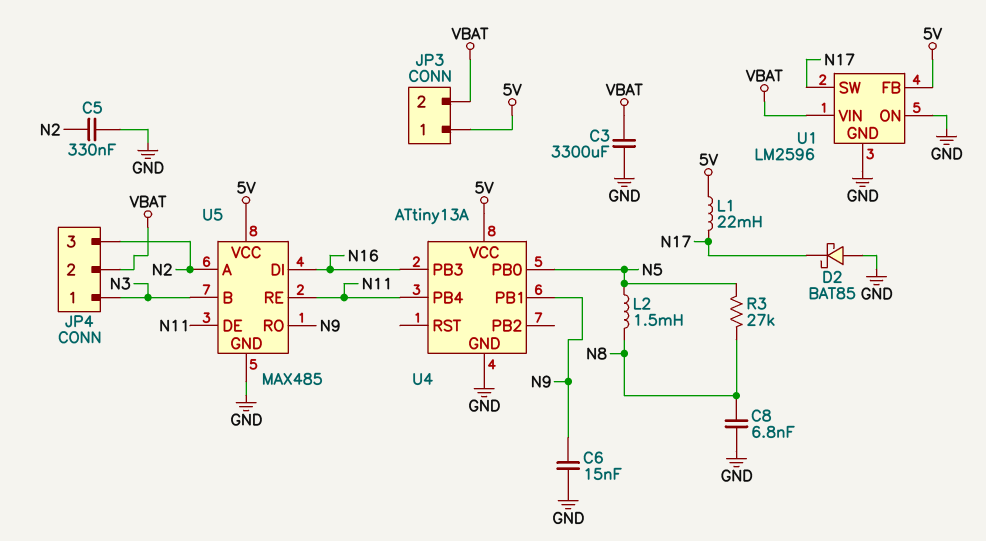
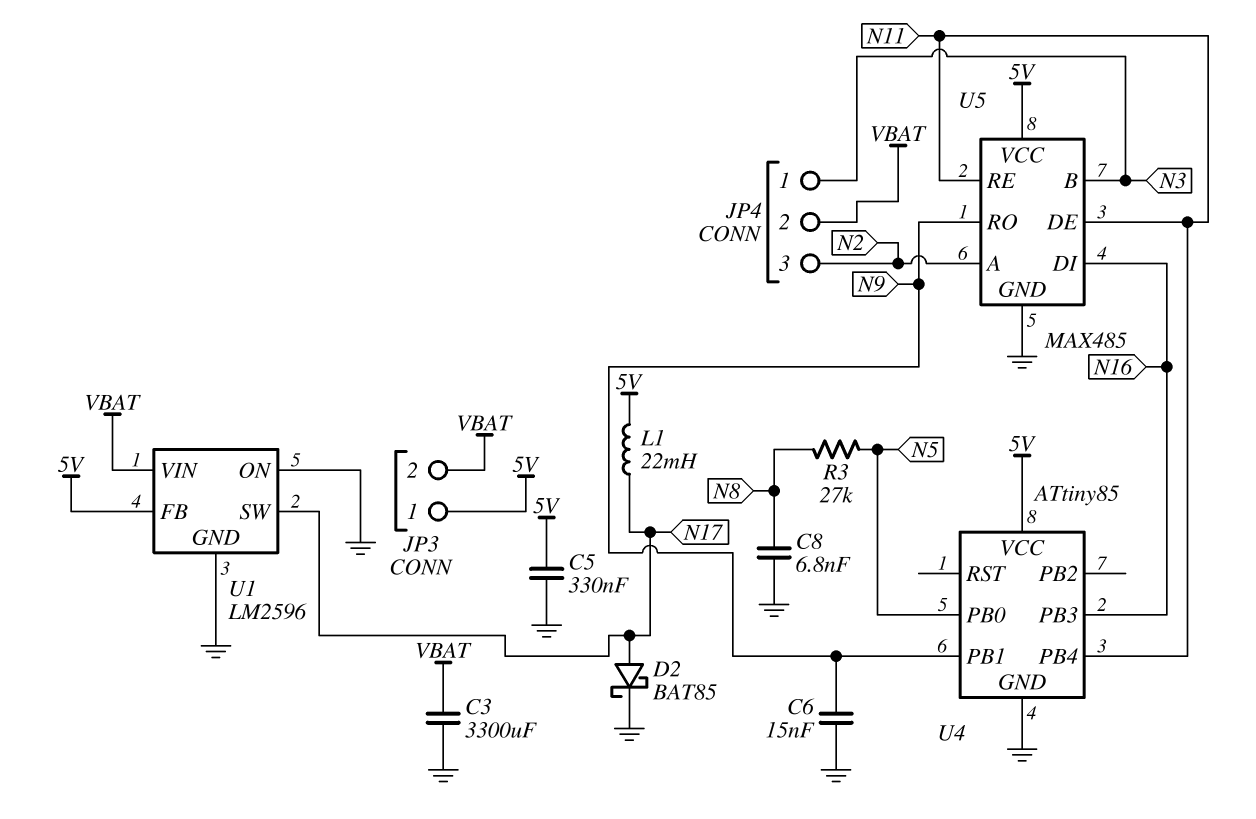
C5: 330nF (GND, N2) -> 330nF (5V, GND)
D2: schottky BAT85 (A GND, K N17) -> schottky BAT85 (A N17, K GND)
L2: 1.5mH (N5, N8) -> none
U4: ATtiny13A -> ATtiny85

